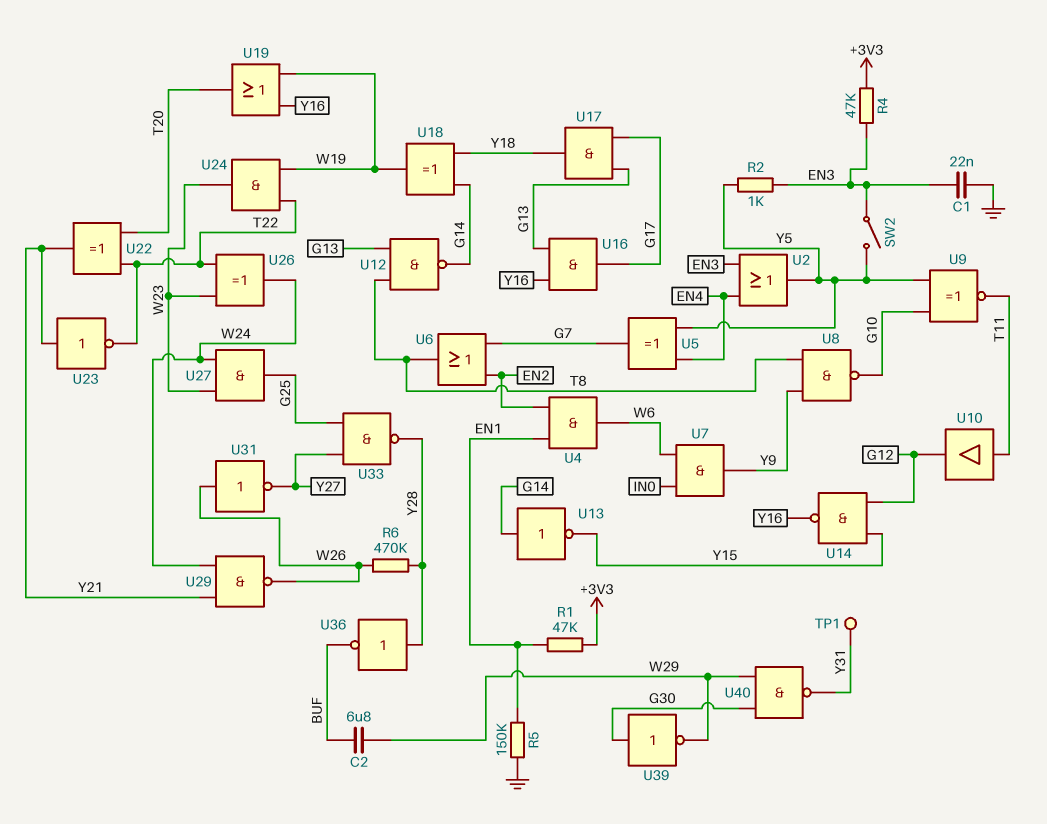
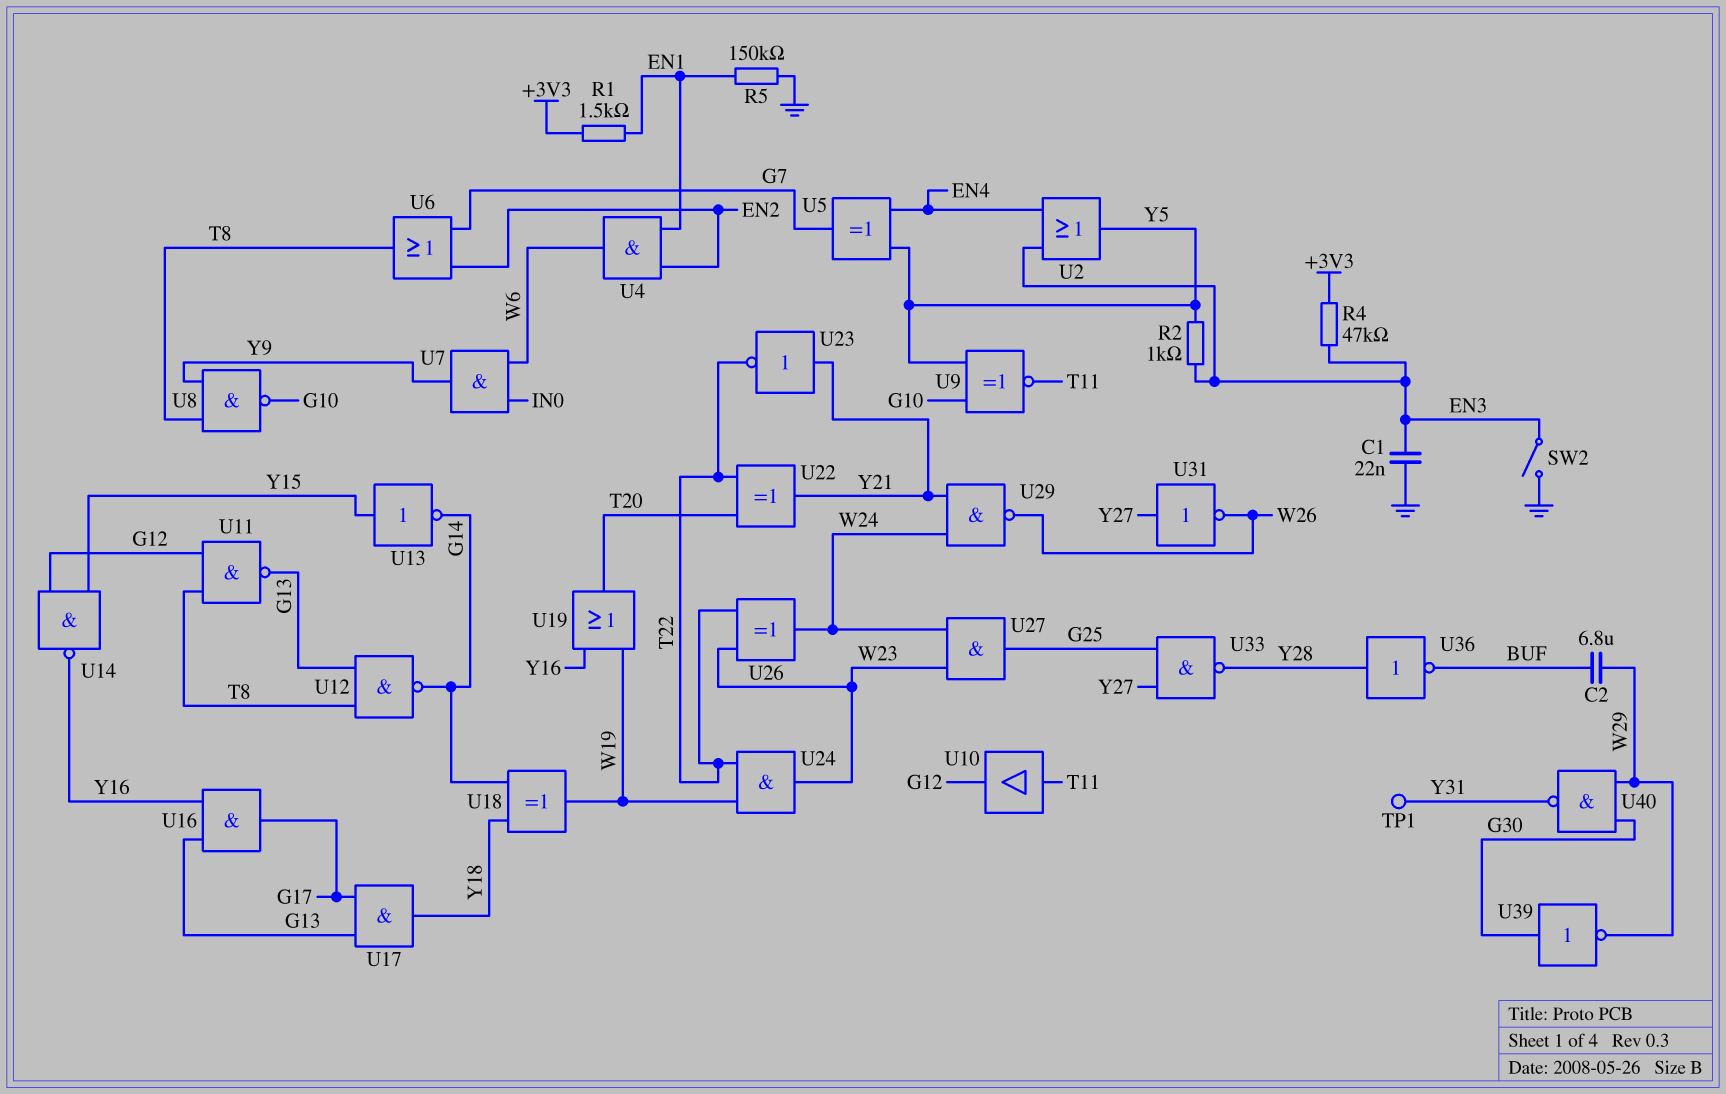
R1: 47k (+3V3, EN1) -> 1.5k (+3V3, EN1)
R6: 470k (W26, Y28) -> none
SW2: switch (EN3, Y5) -> switch (EN3, GND)
U11: none -> NAND (in G12, in T8, out G13)
U13: NOT (in G14, out Y15) -> NOT (in Y15, out G14)
U31: NOT (in W26, out Y27) -> NOT (in Y27, out W26)

